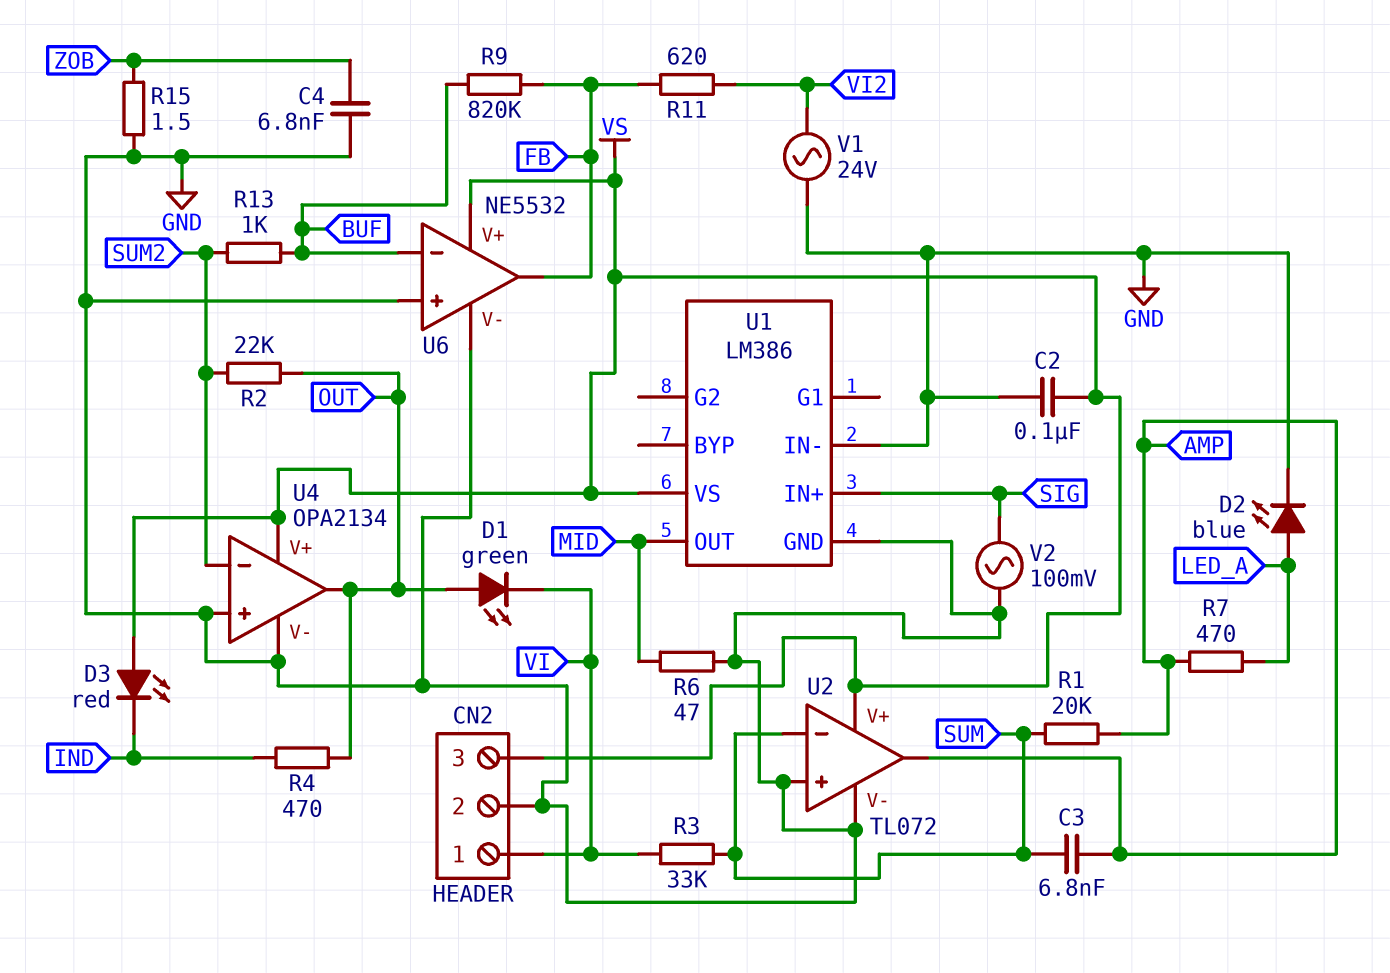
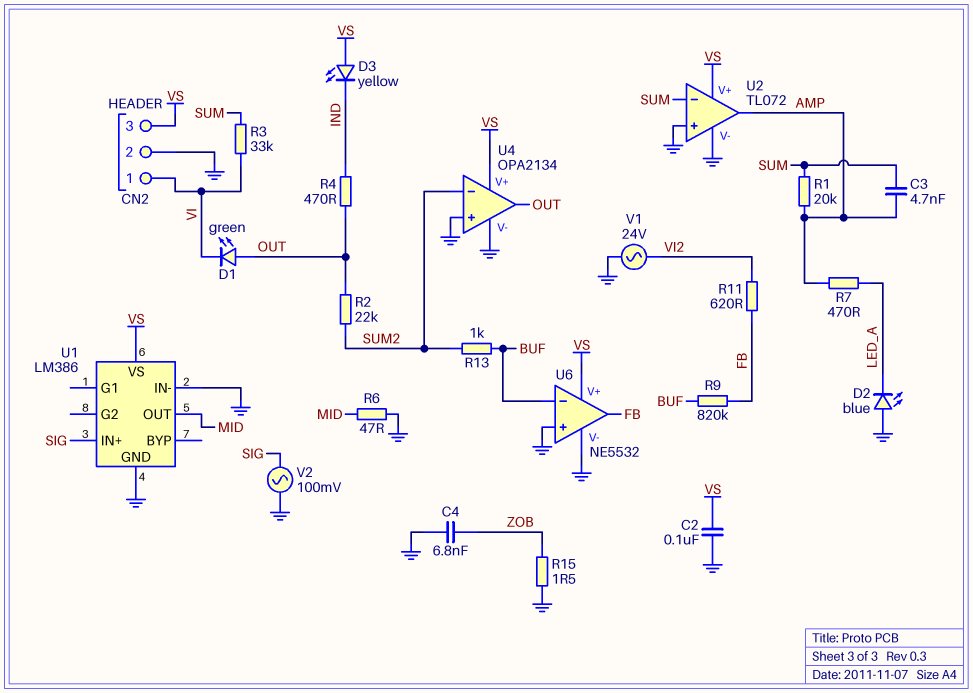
C3: 6.8nF (AMP, SUM) -> 4.7nF (AMP, SUM)
D2: LED blue (A LED_A, K GND) -> LED blue (A GND, K LED_A)
D3: LED red (A VS, K IND) -> LED yellow (A VS, K IND)

